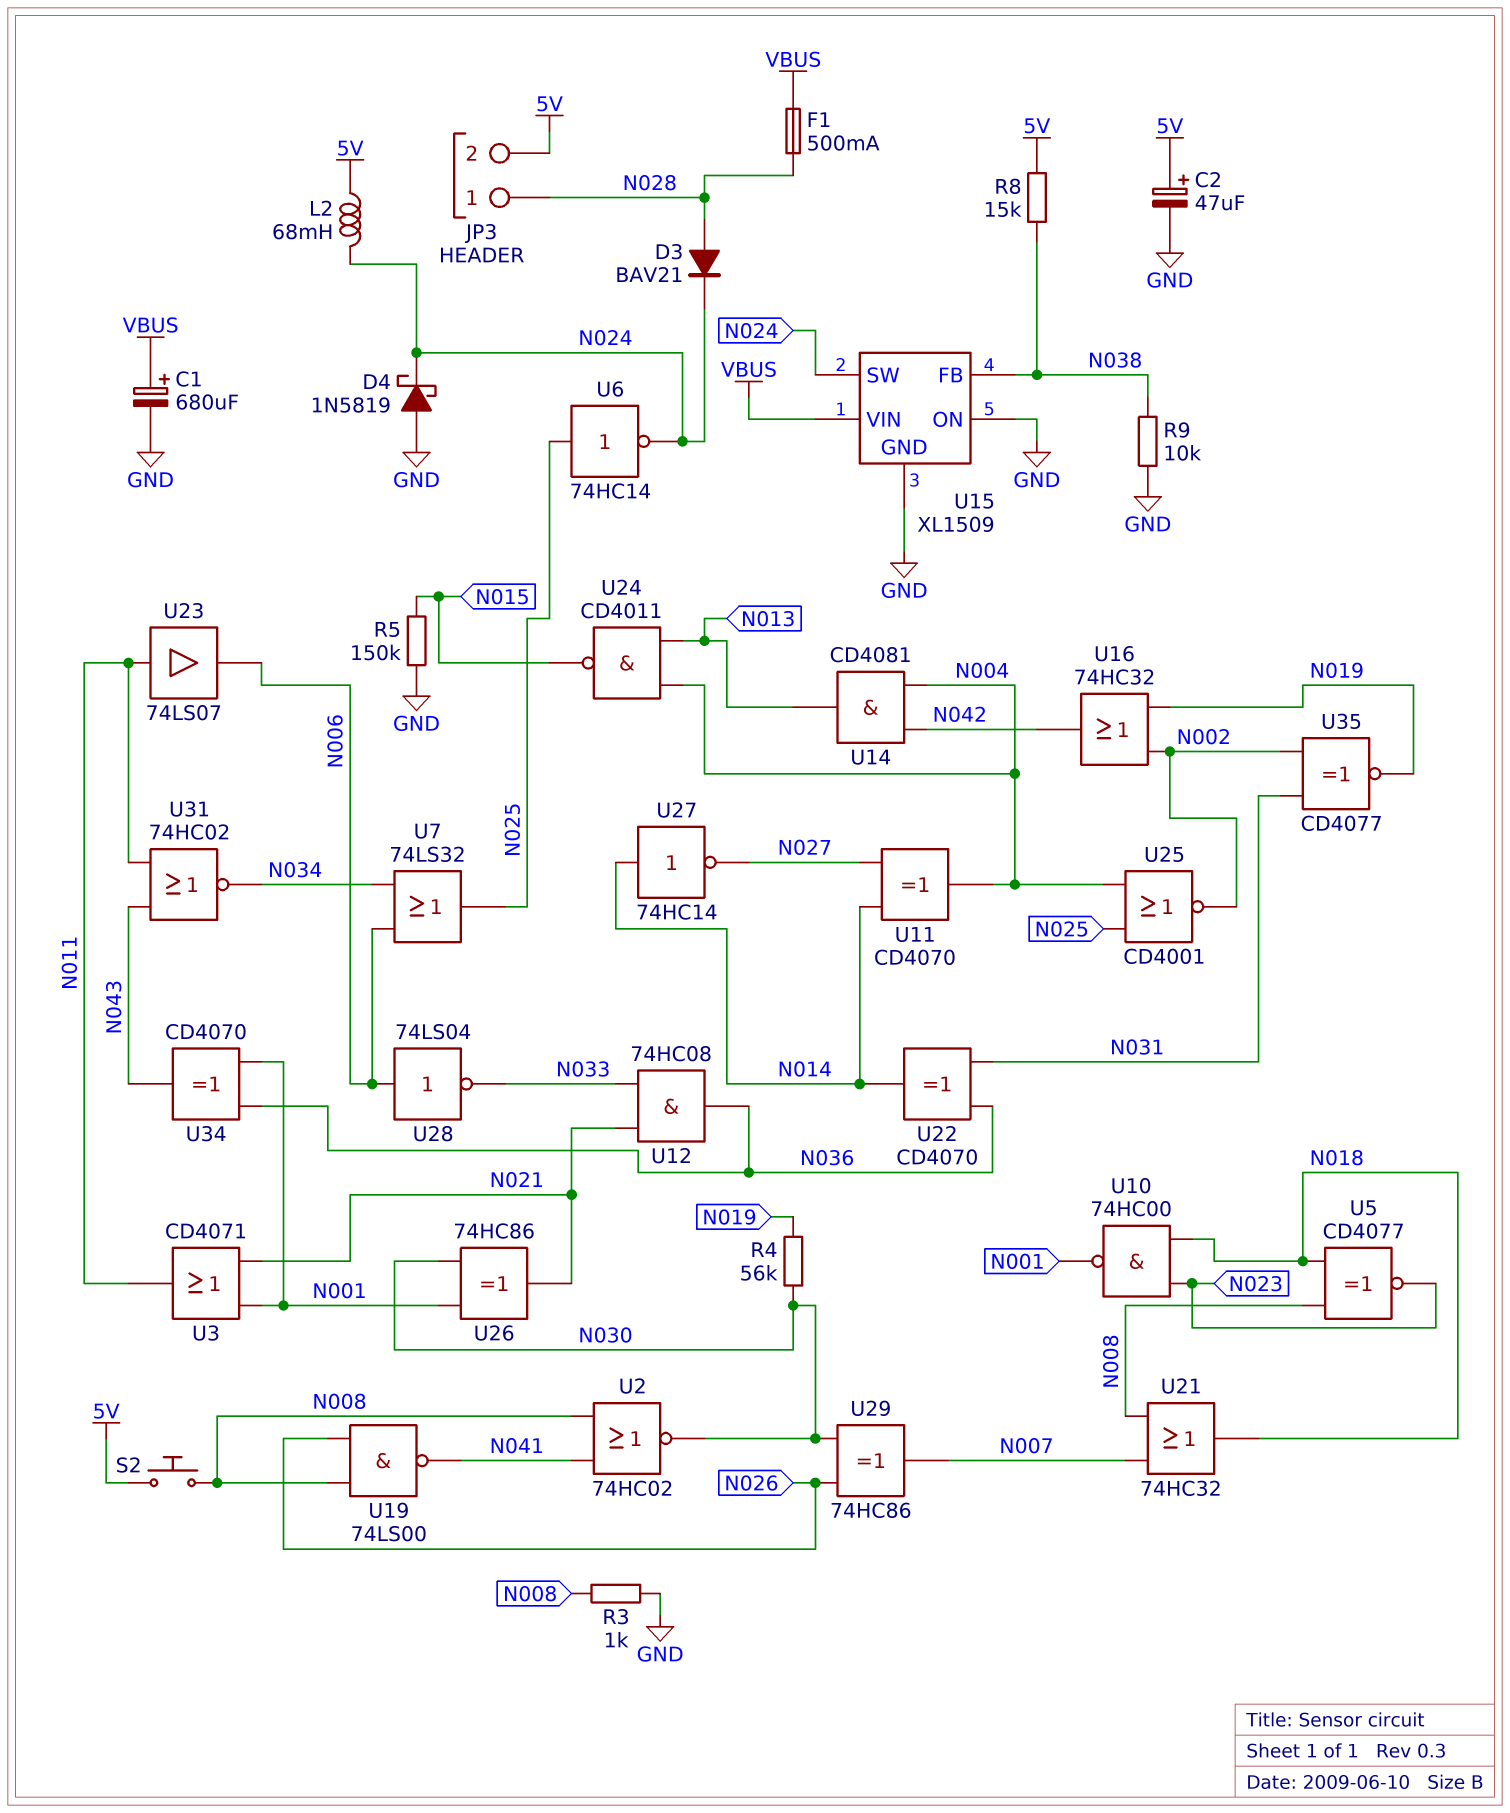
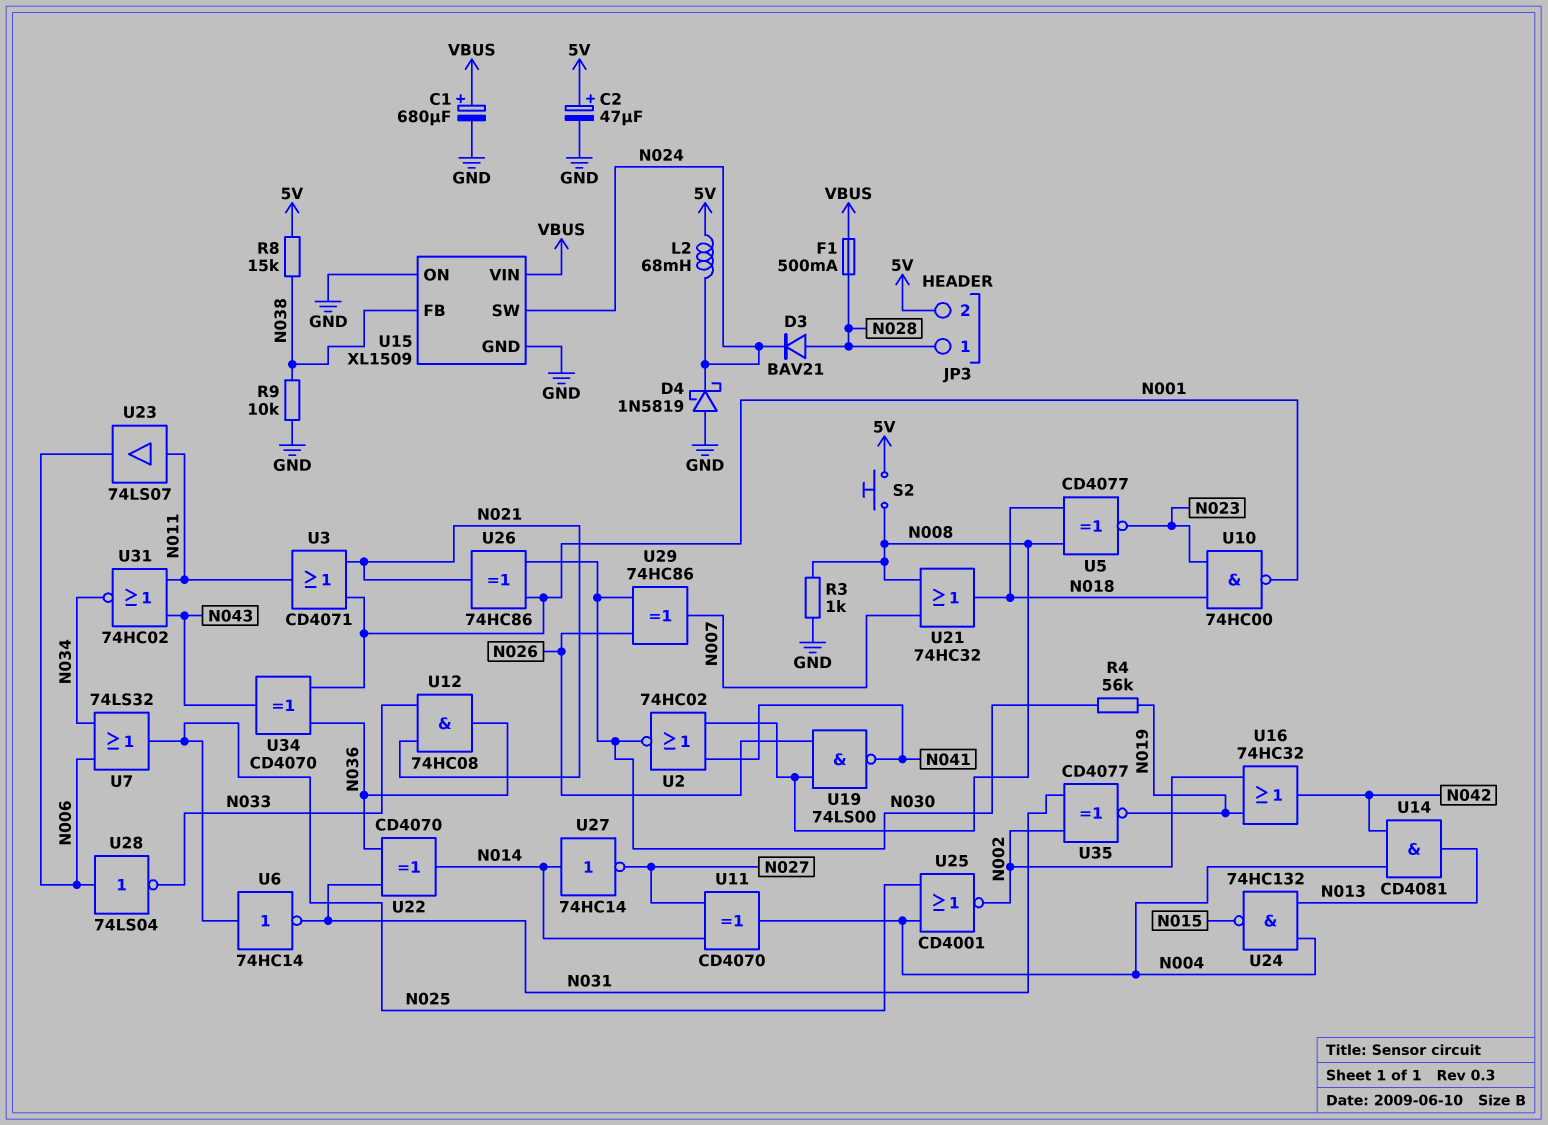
R5: 150k (GND, N015) -> none
U6: NOT 74HC14 (in N025, out N024) -> NOT 74HC14 (in N025, out N031)
U24: NAND CD4011 (in N004, in N013, out N015) -> NAND 74HC132 (in N004, in N013, out N015)

